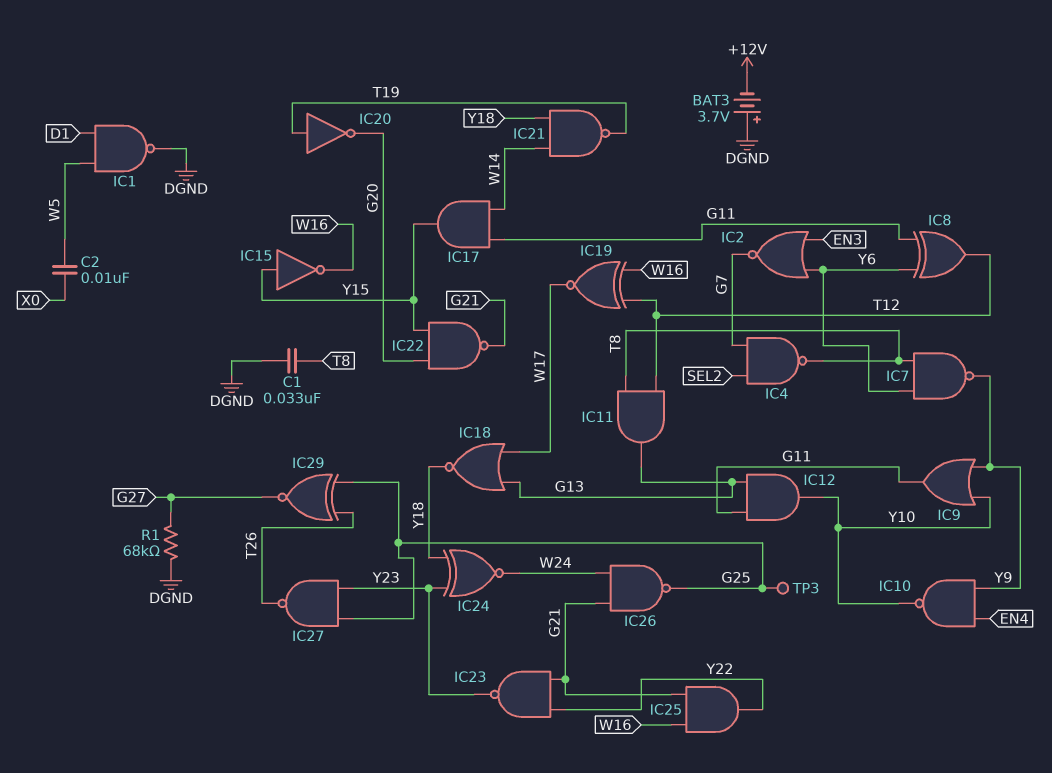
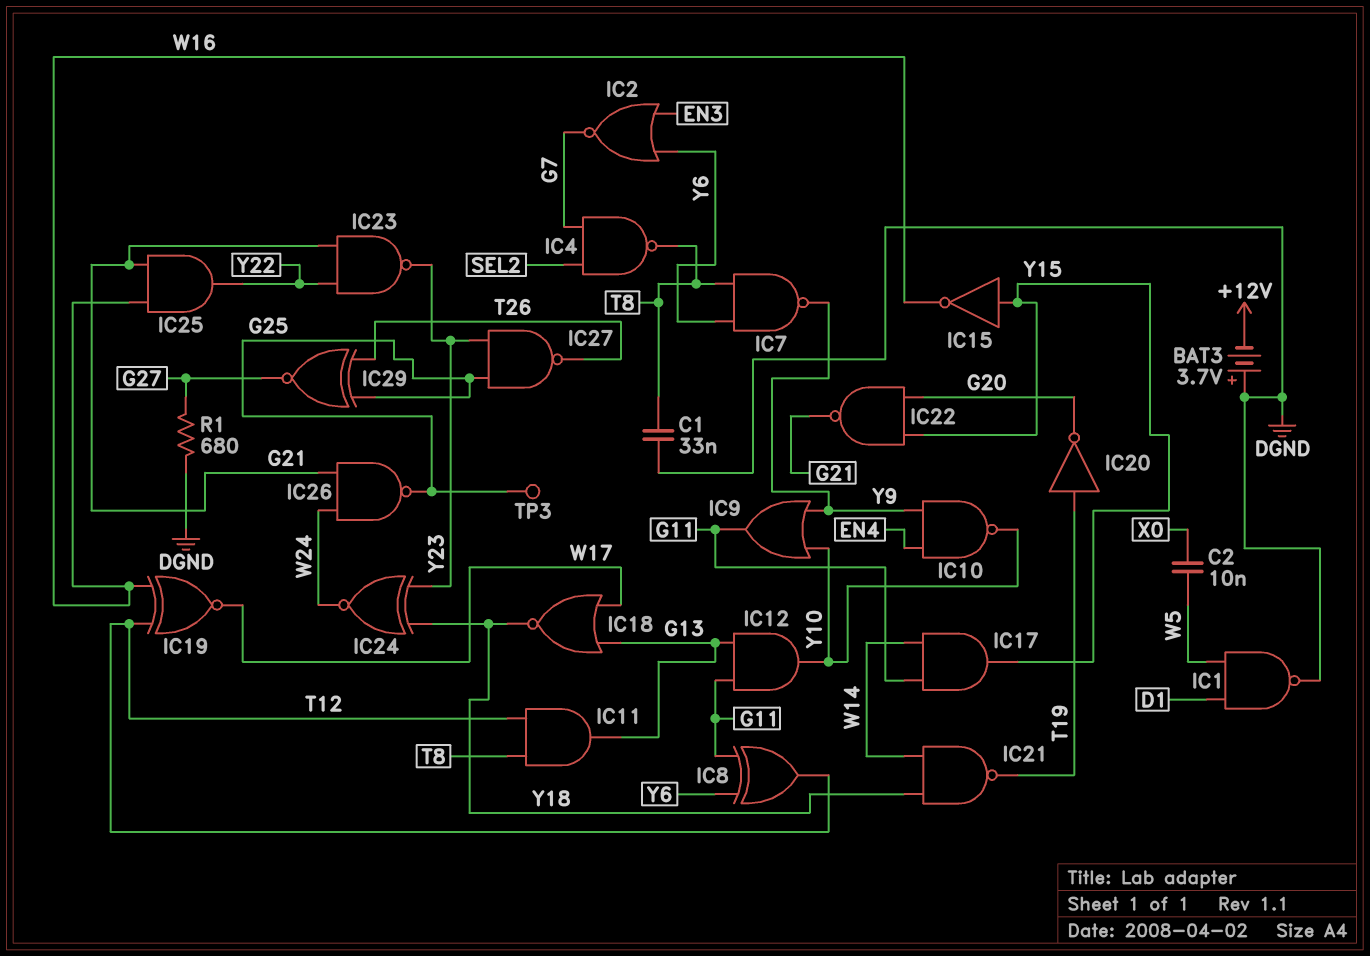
R1: 68k (DGND, G27) -> 680 (DGND, G27)

